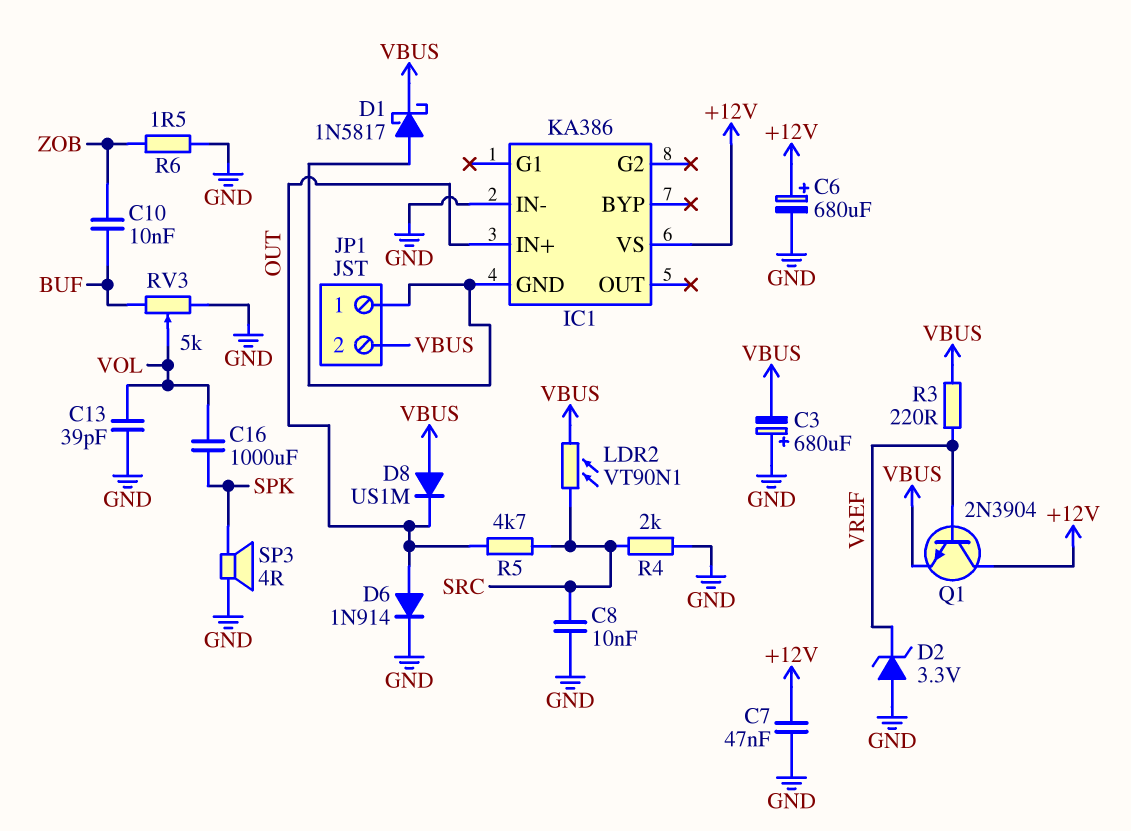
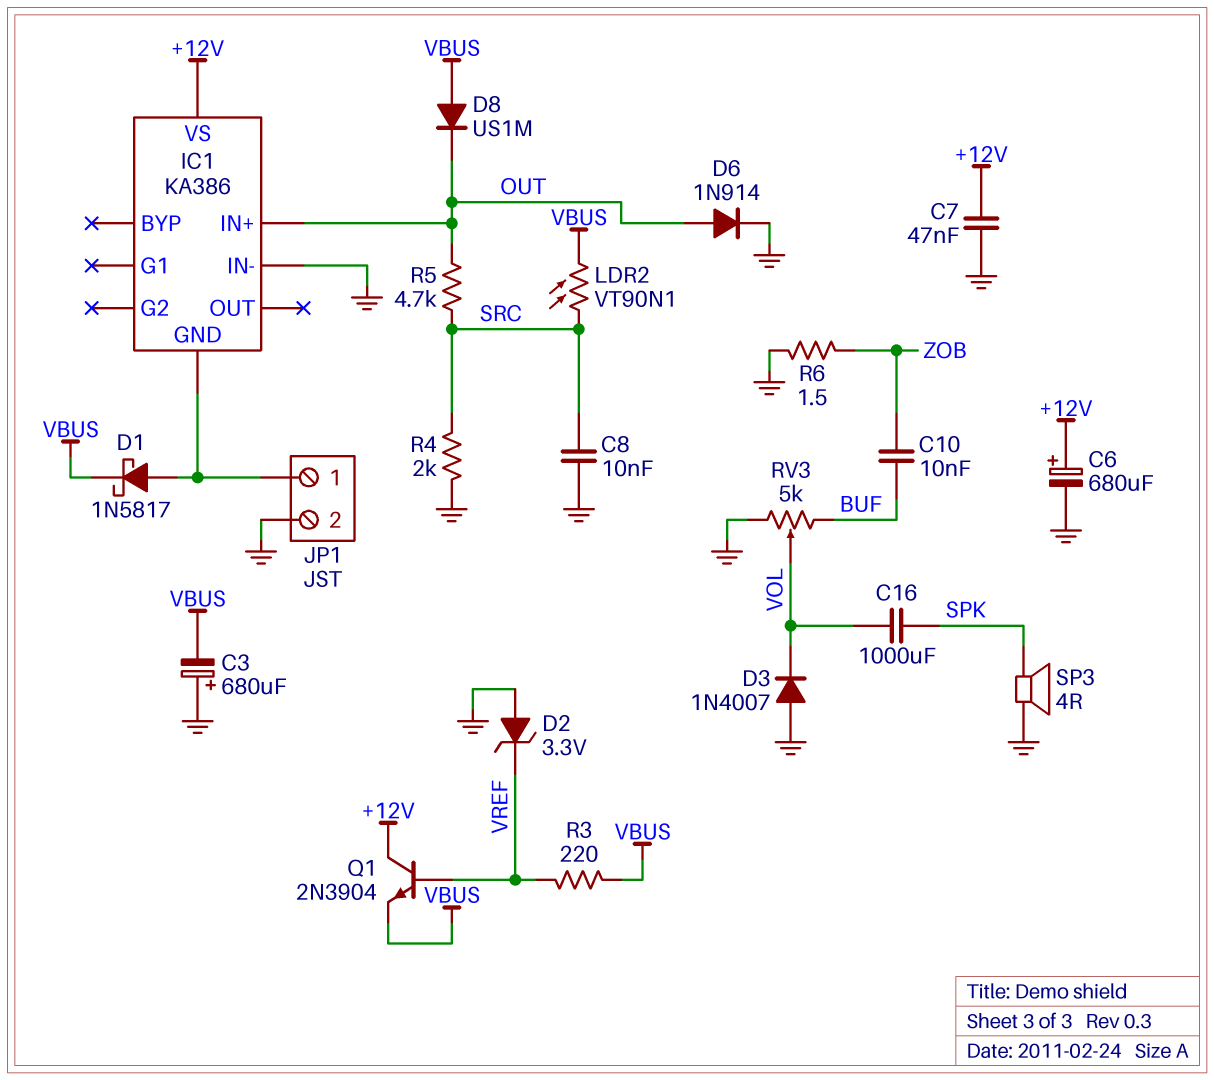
C13: 39pF (GND, VOL) -> none
D3: none -> diode 1N4007 (A GND, K VOL)
JP1 pin 2: VBUS -> GND

